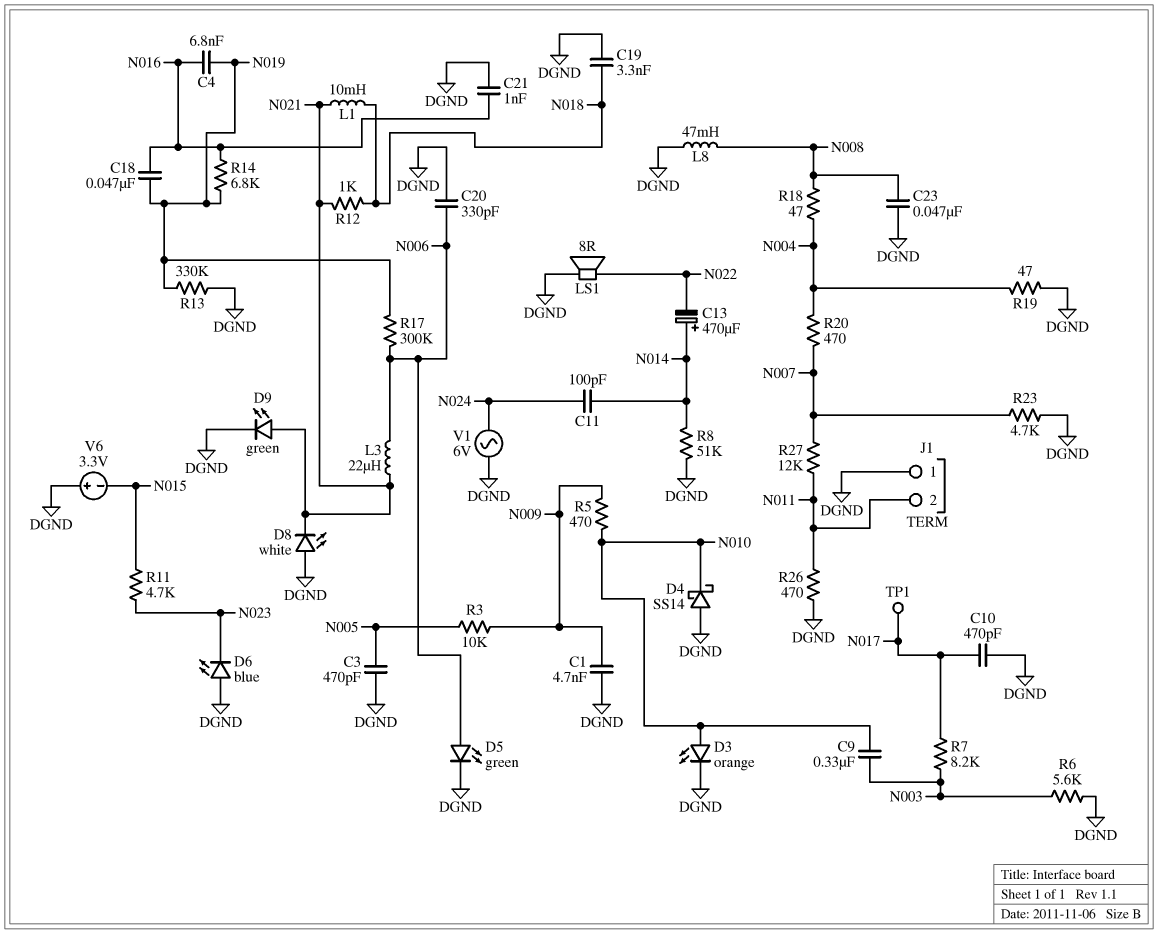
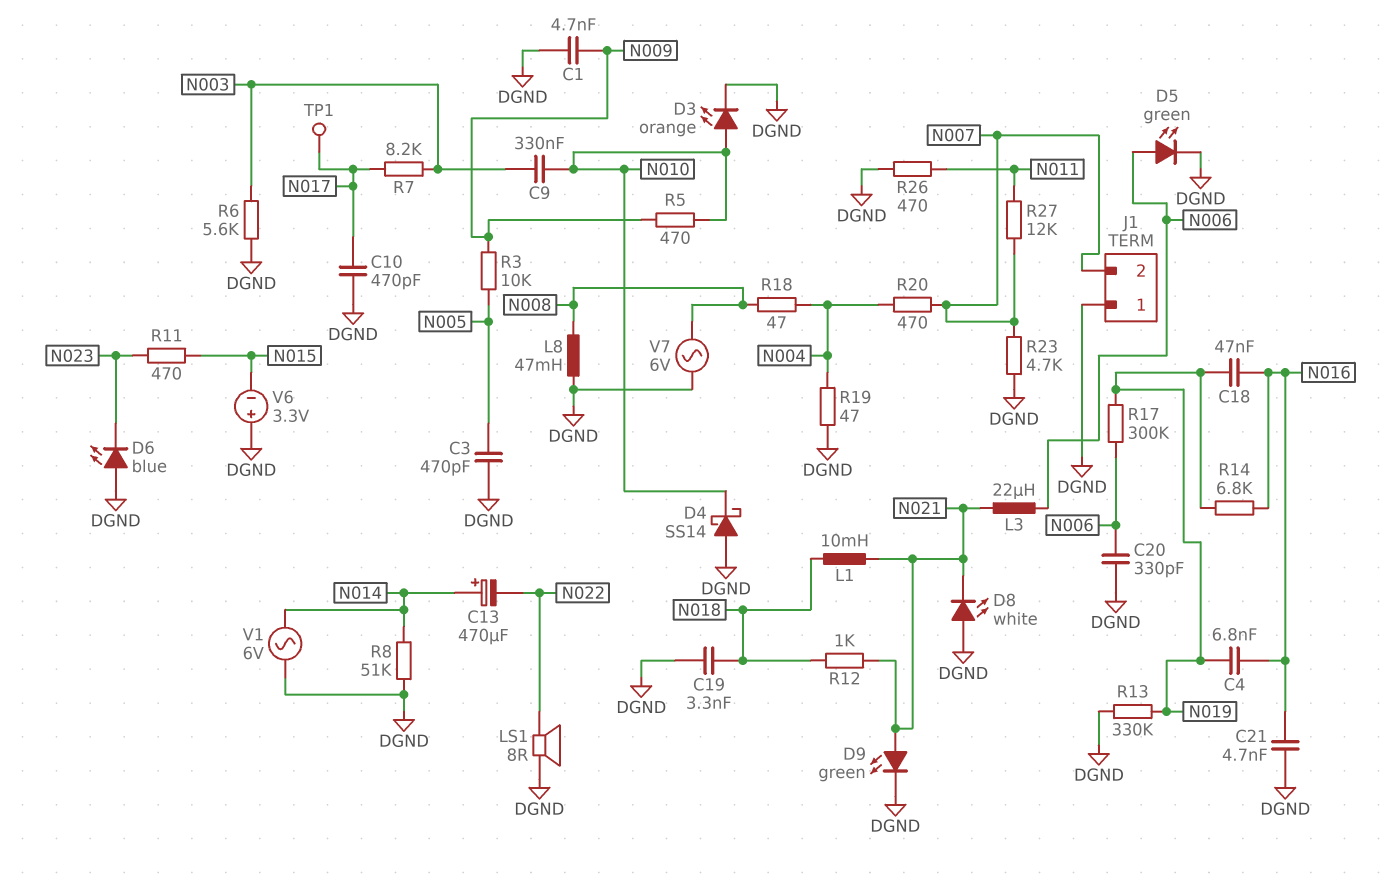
C11: 100pF (N014, N024) -> none
C21: 1nF (DGND, N016) -> 4.7nF (DGND, N016)
C23: 47nF (DGND, N008) -> none
J1 pin 2: N011 -> N007
R11: 4.7k (N015, N023) -> 470 (N015, N023)
V1: AC 6V (DGND, N024) -> AC 6V (DGND, N014)
V7: none -> AC 6V (DGND, N008)

